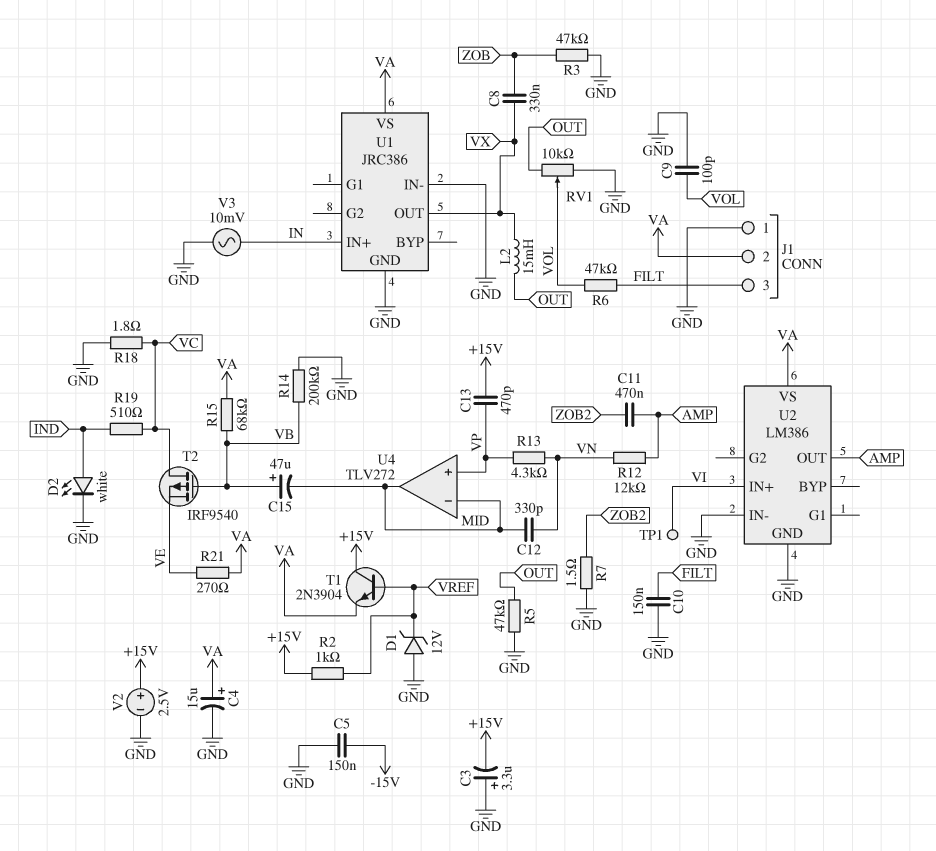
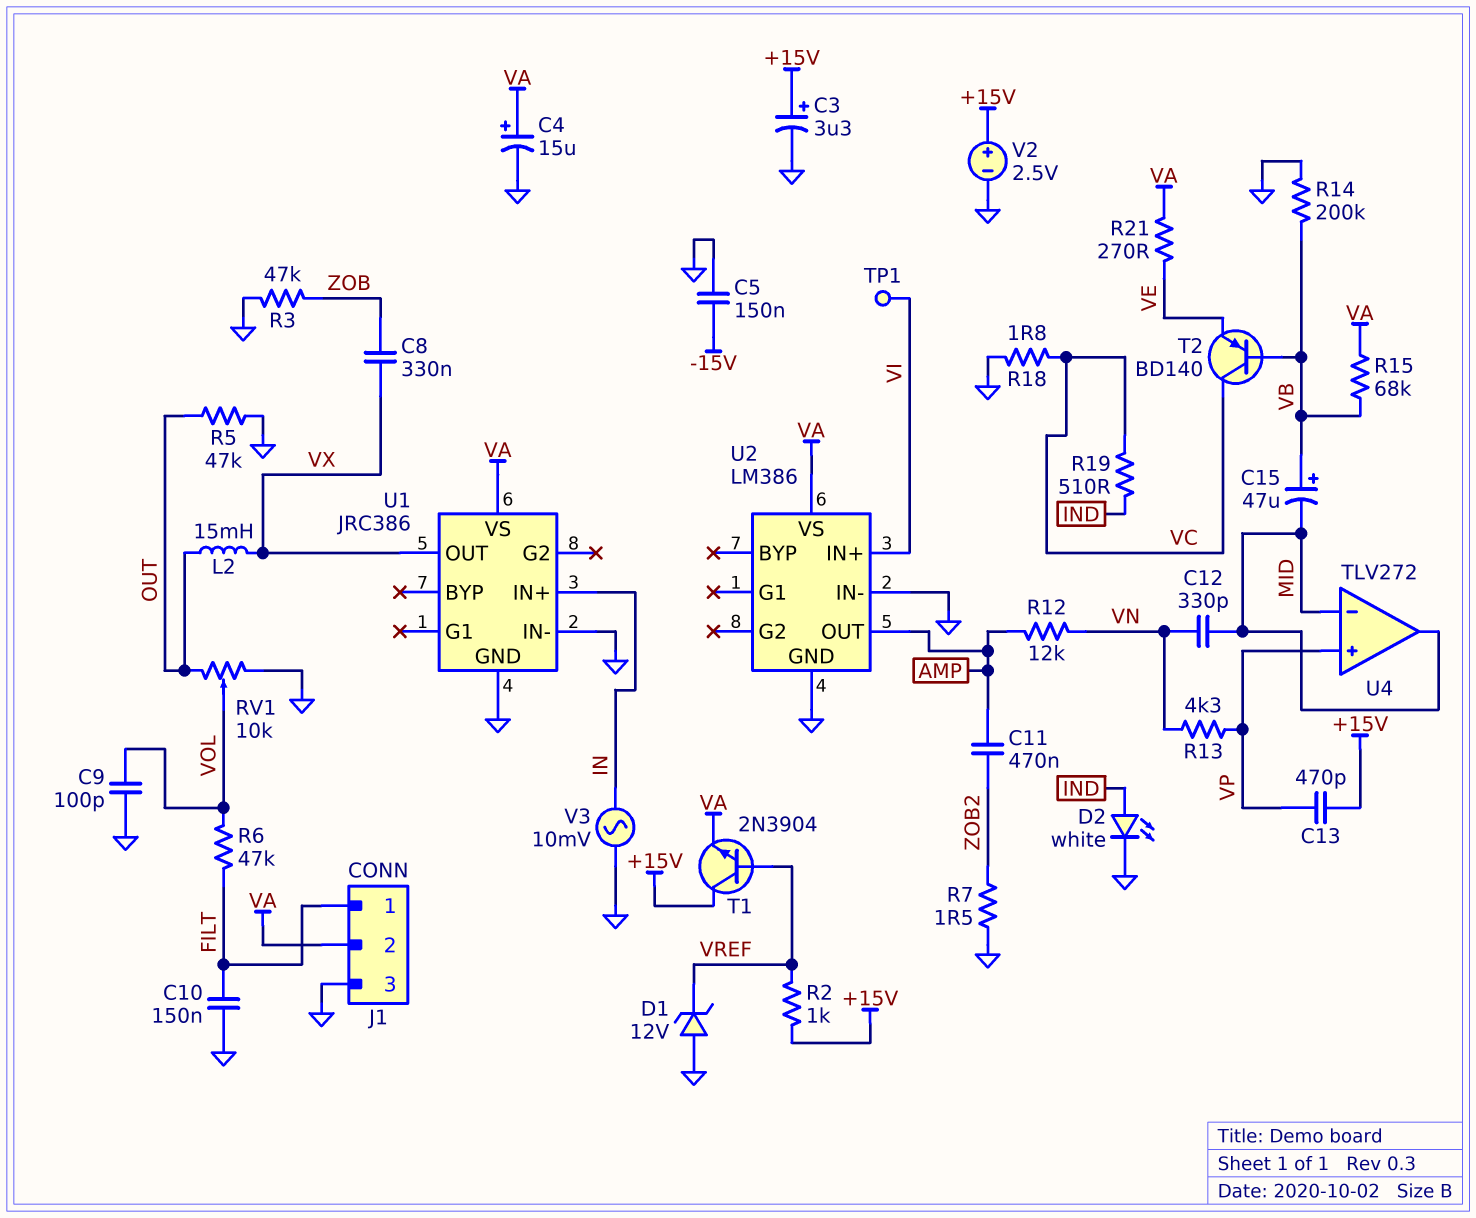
C3: 3.3uF (plus GND, minus +15V) -> 3.3uF (plus +15V, minus GND)
J1 pin 1: GND -> FILT
J1 pin 3: FILT -> GND
T2: PMOS IRF9540 (G VB, D VC, S VE) -> PNP BD140 (B VB, C VC, E VE)

